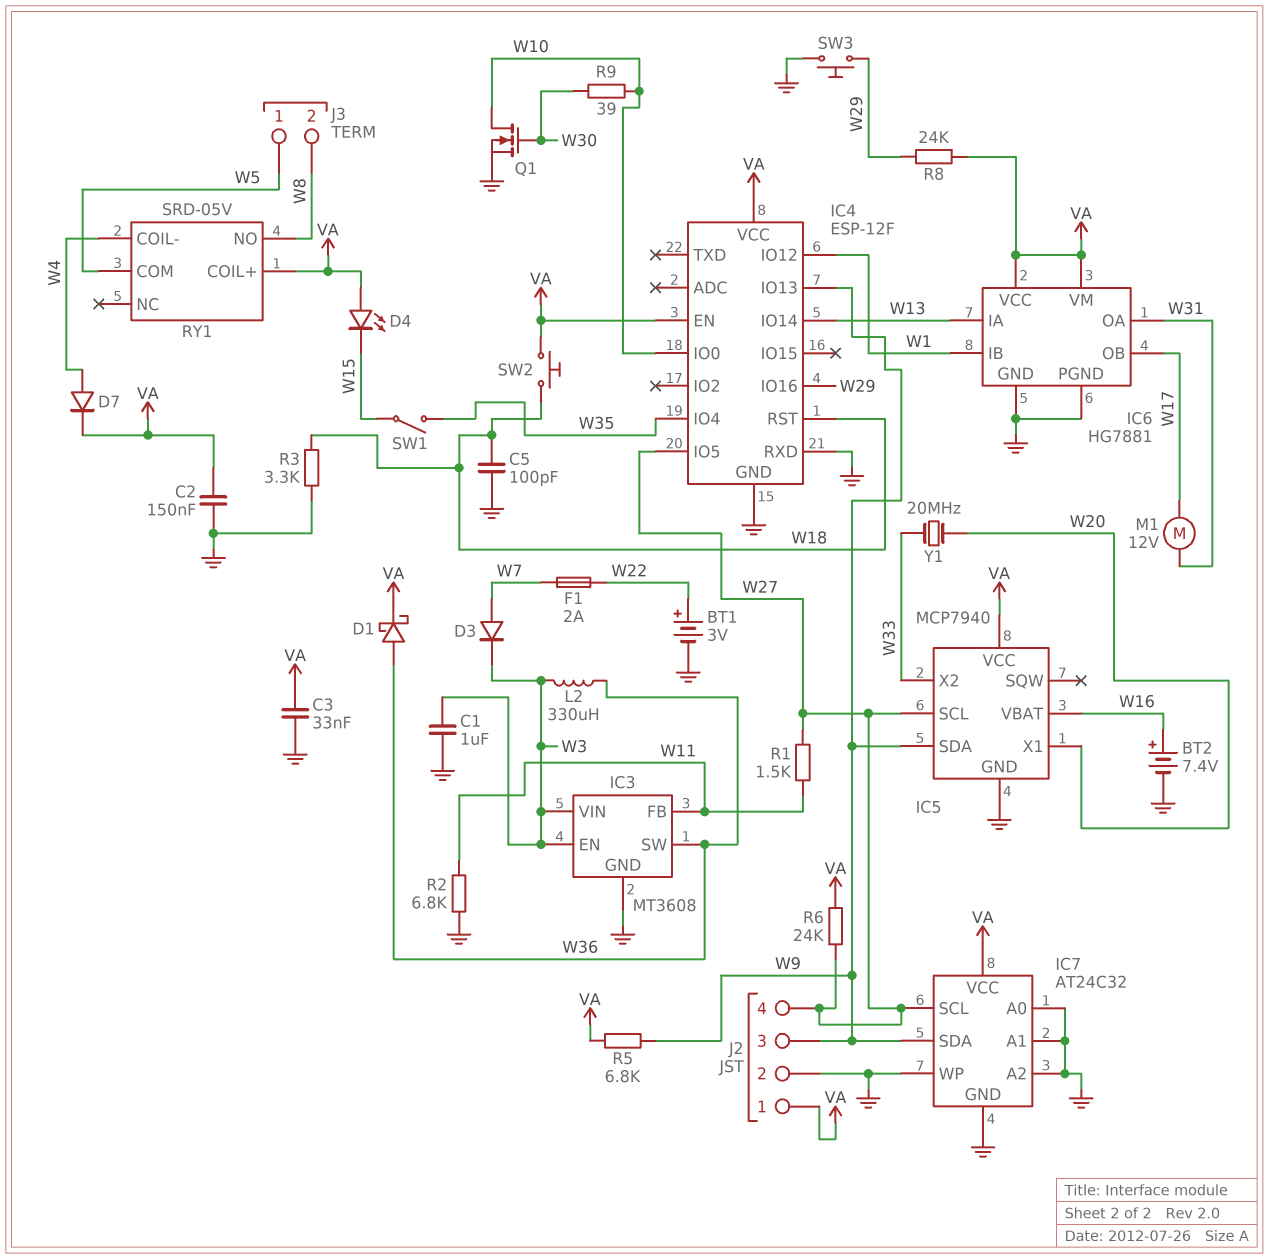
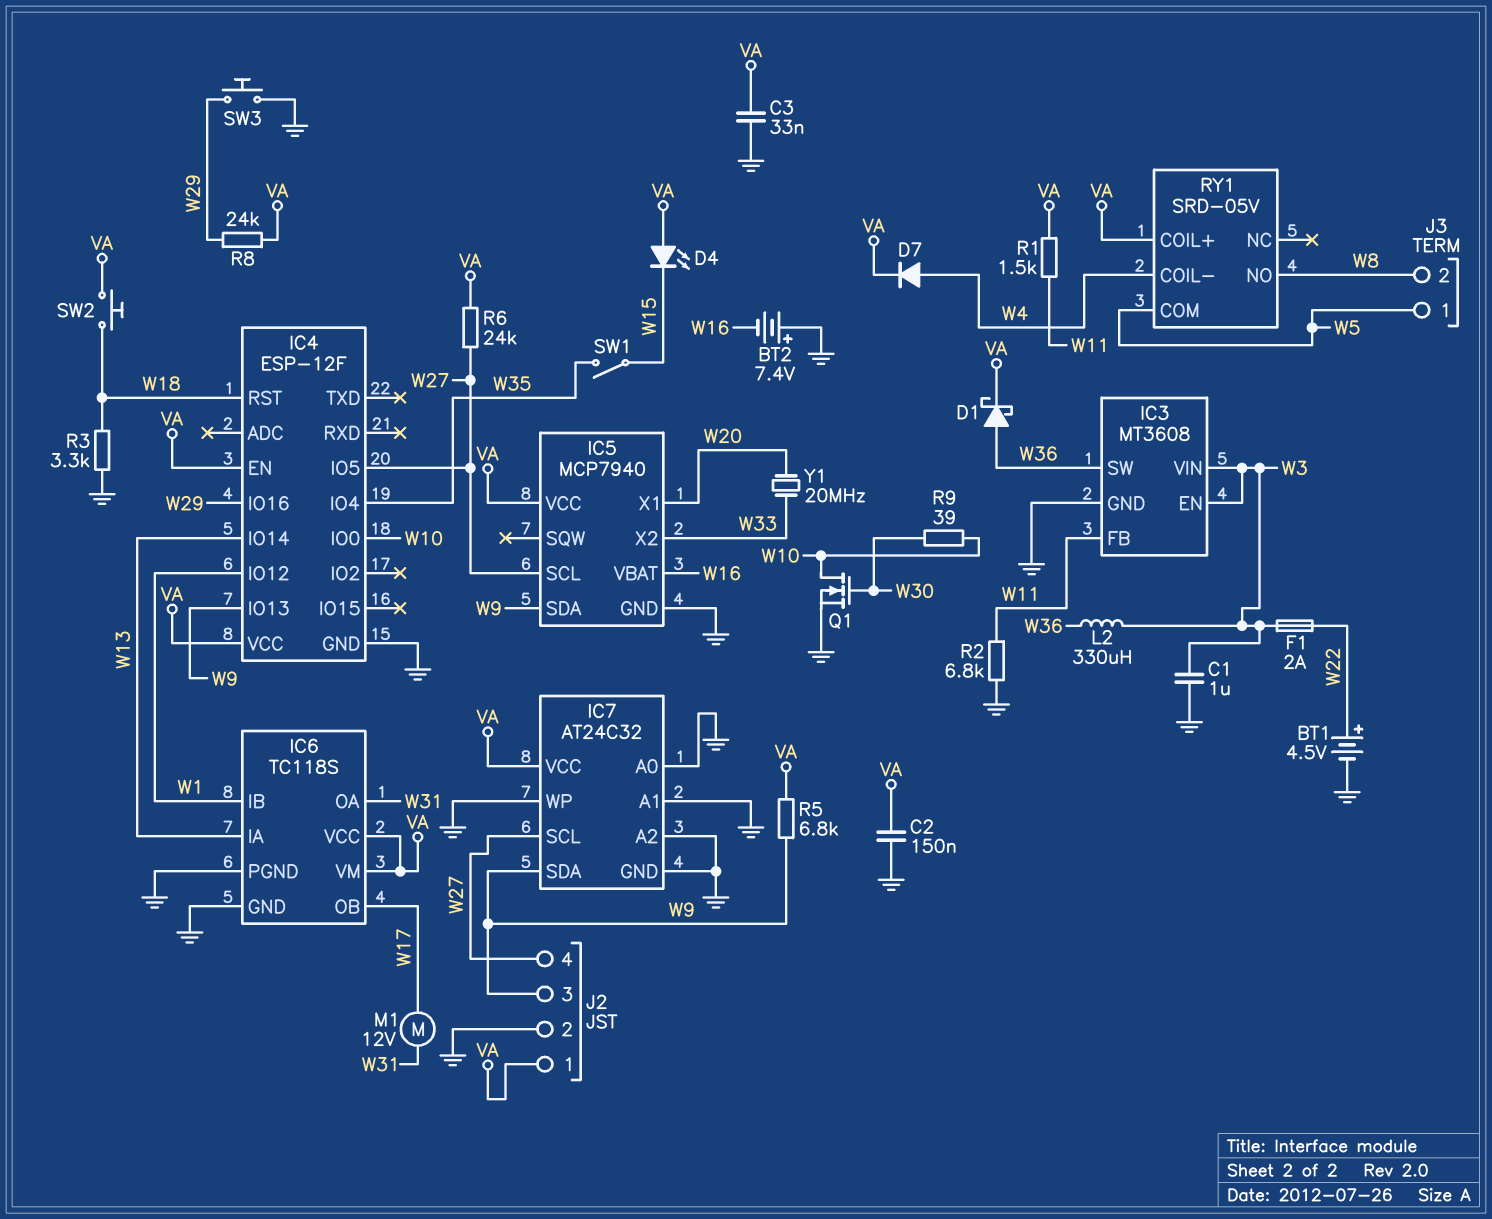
BT1: 3V (plus W22, minus GND) -> 4.5V (plus W22, minus GND)
BT2: 7.4V (plus W16, minus GND) -> 7.4V (plus GND, minus W16)
C5: 100pF (GND, W18) -> none
D3: diode (A W7, K W3) -> none
F1: 2A (W7, W22) -> 2A (W3, W22)
IC4 pin RXD: GND -> none
IC6: HG7881 -> TC118S
R1: 1.5k (W11, W27) -> 1.5k (VA, W11)

